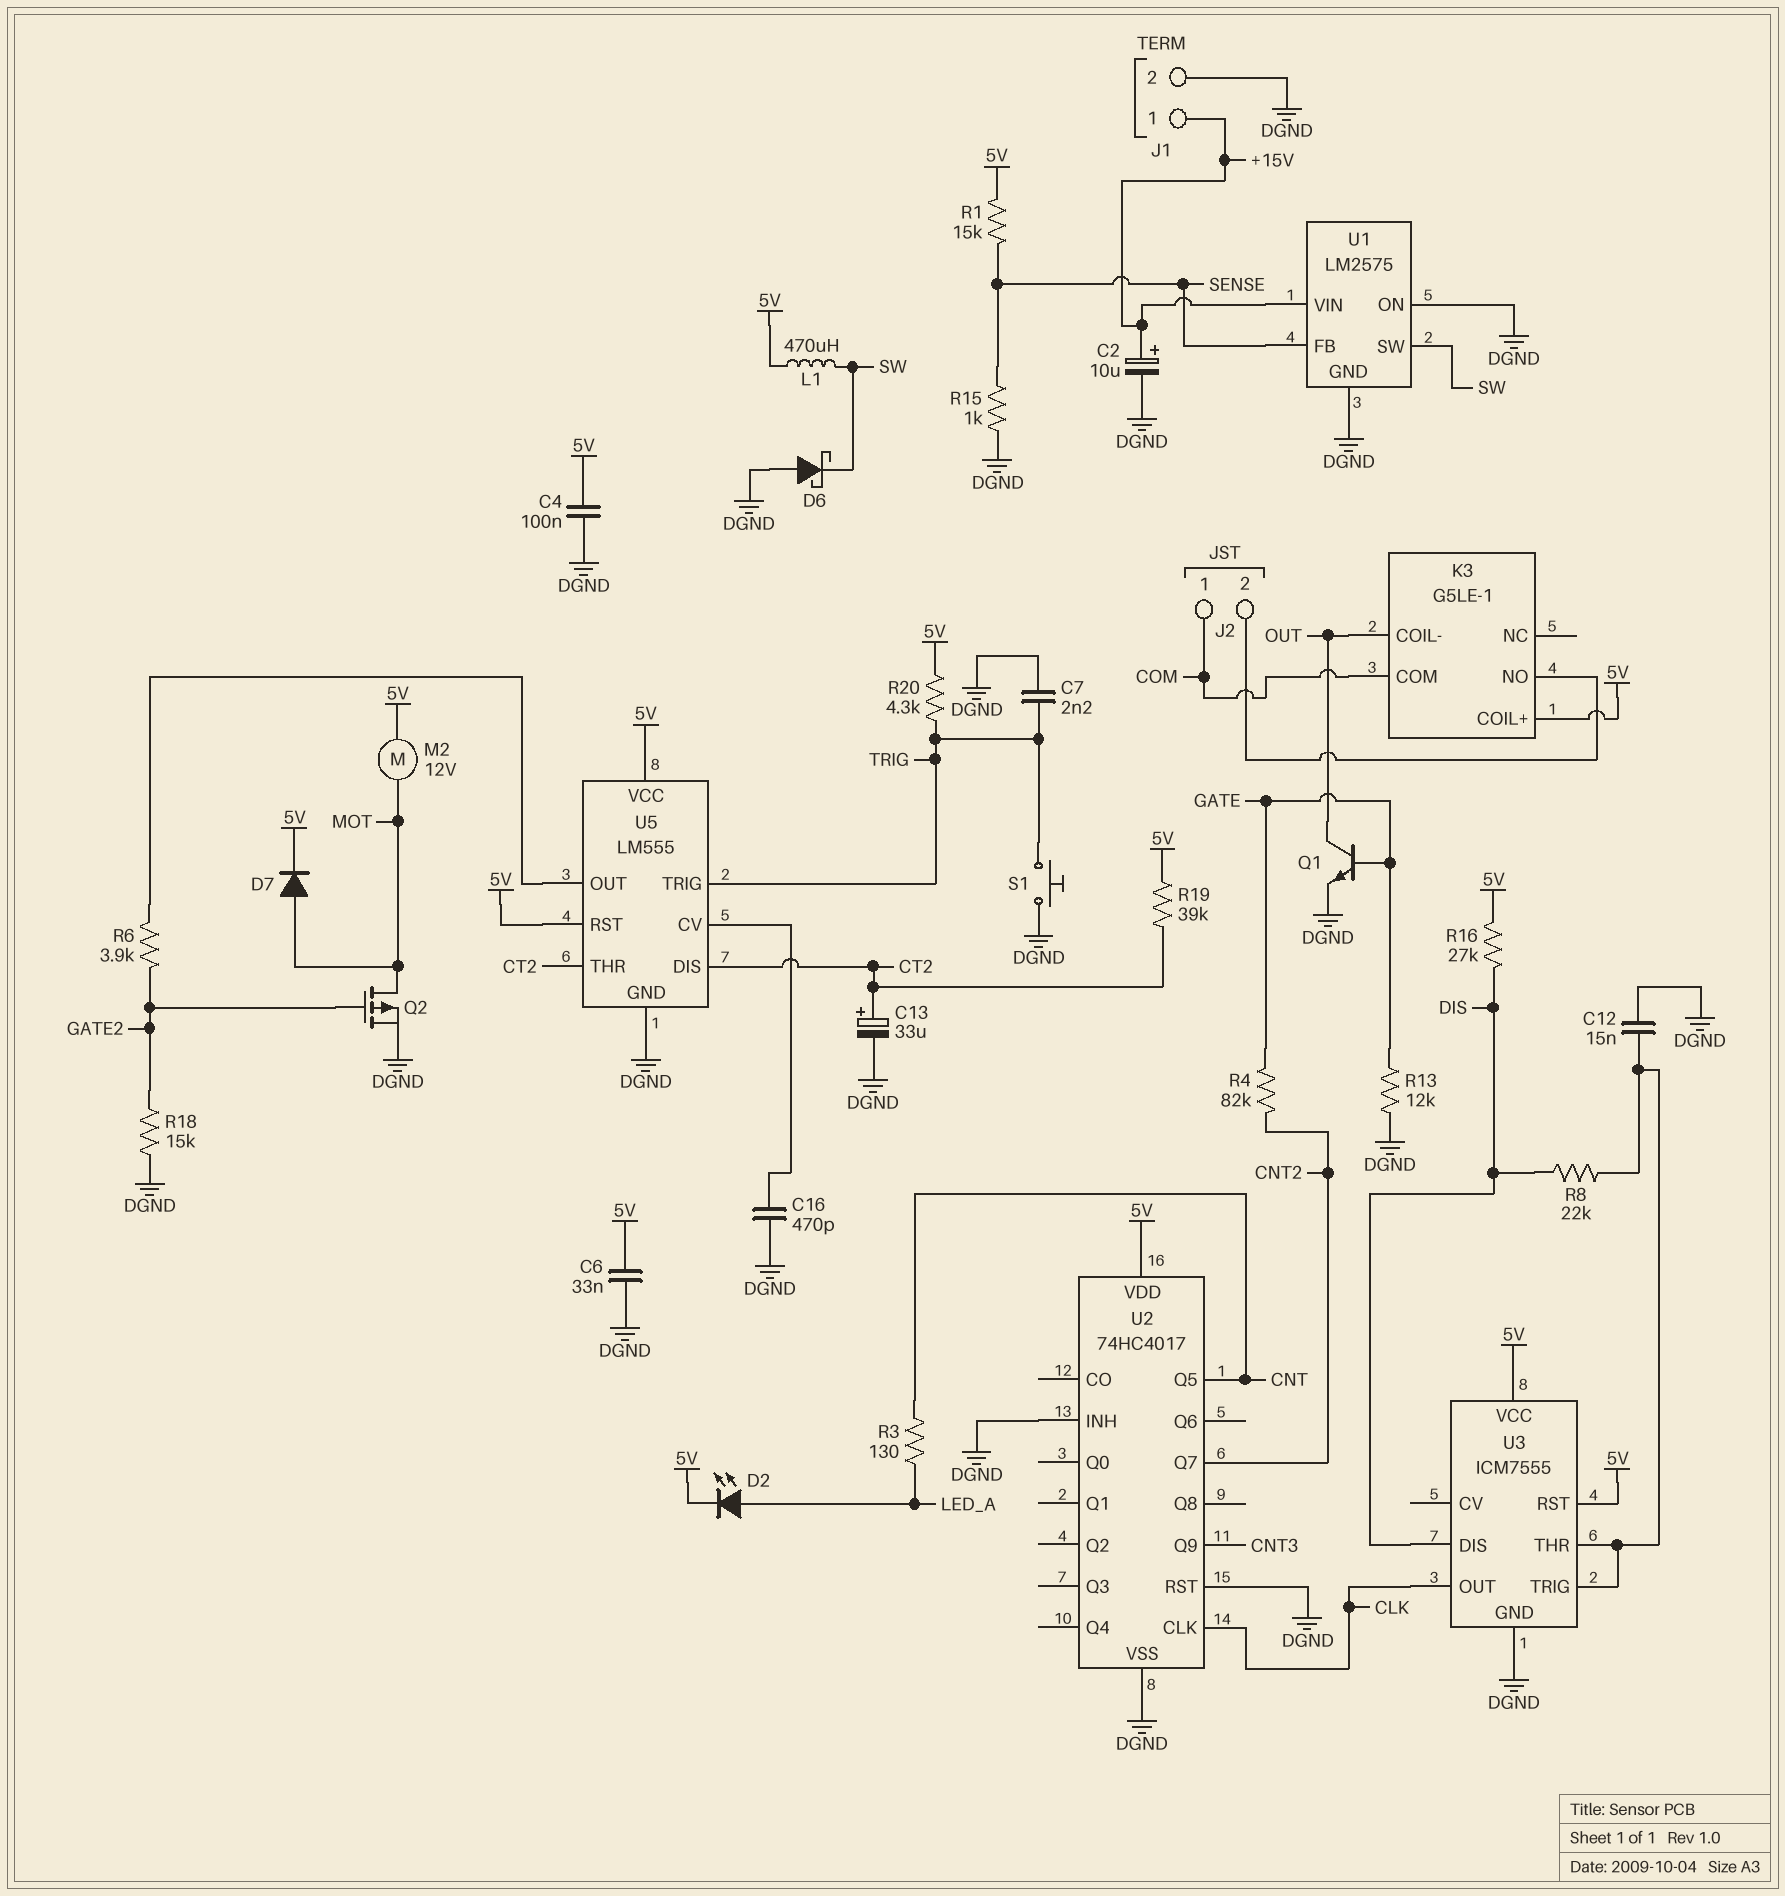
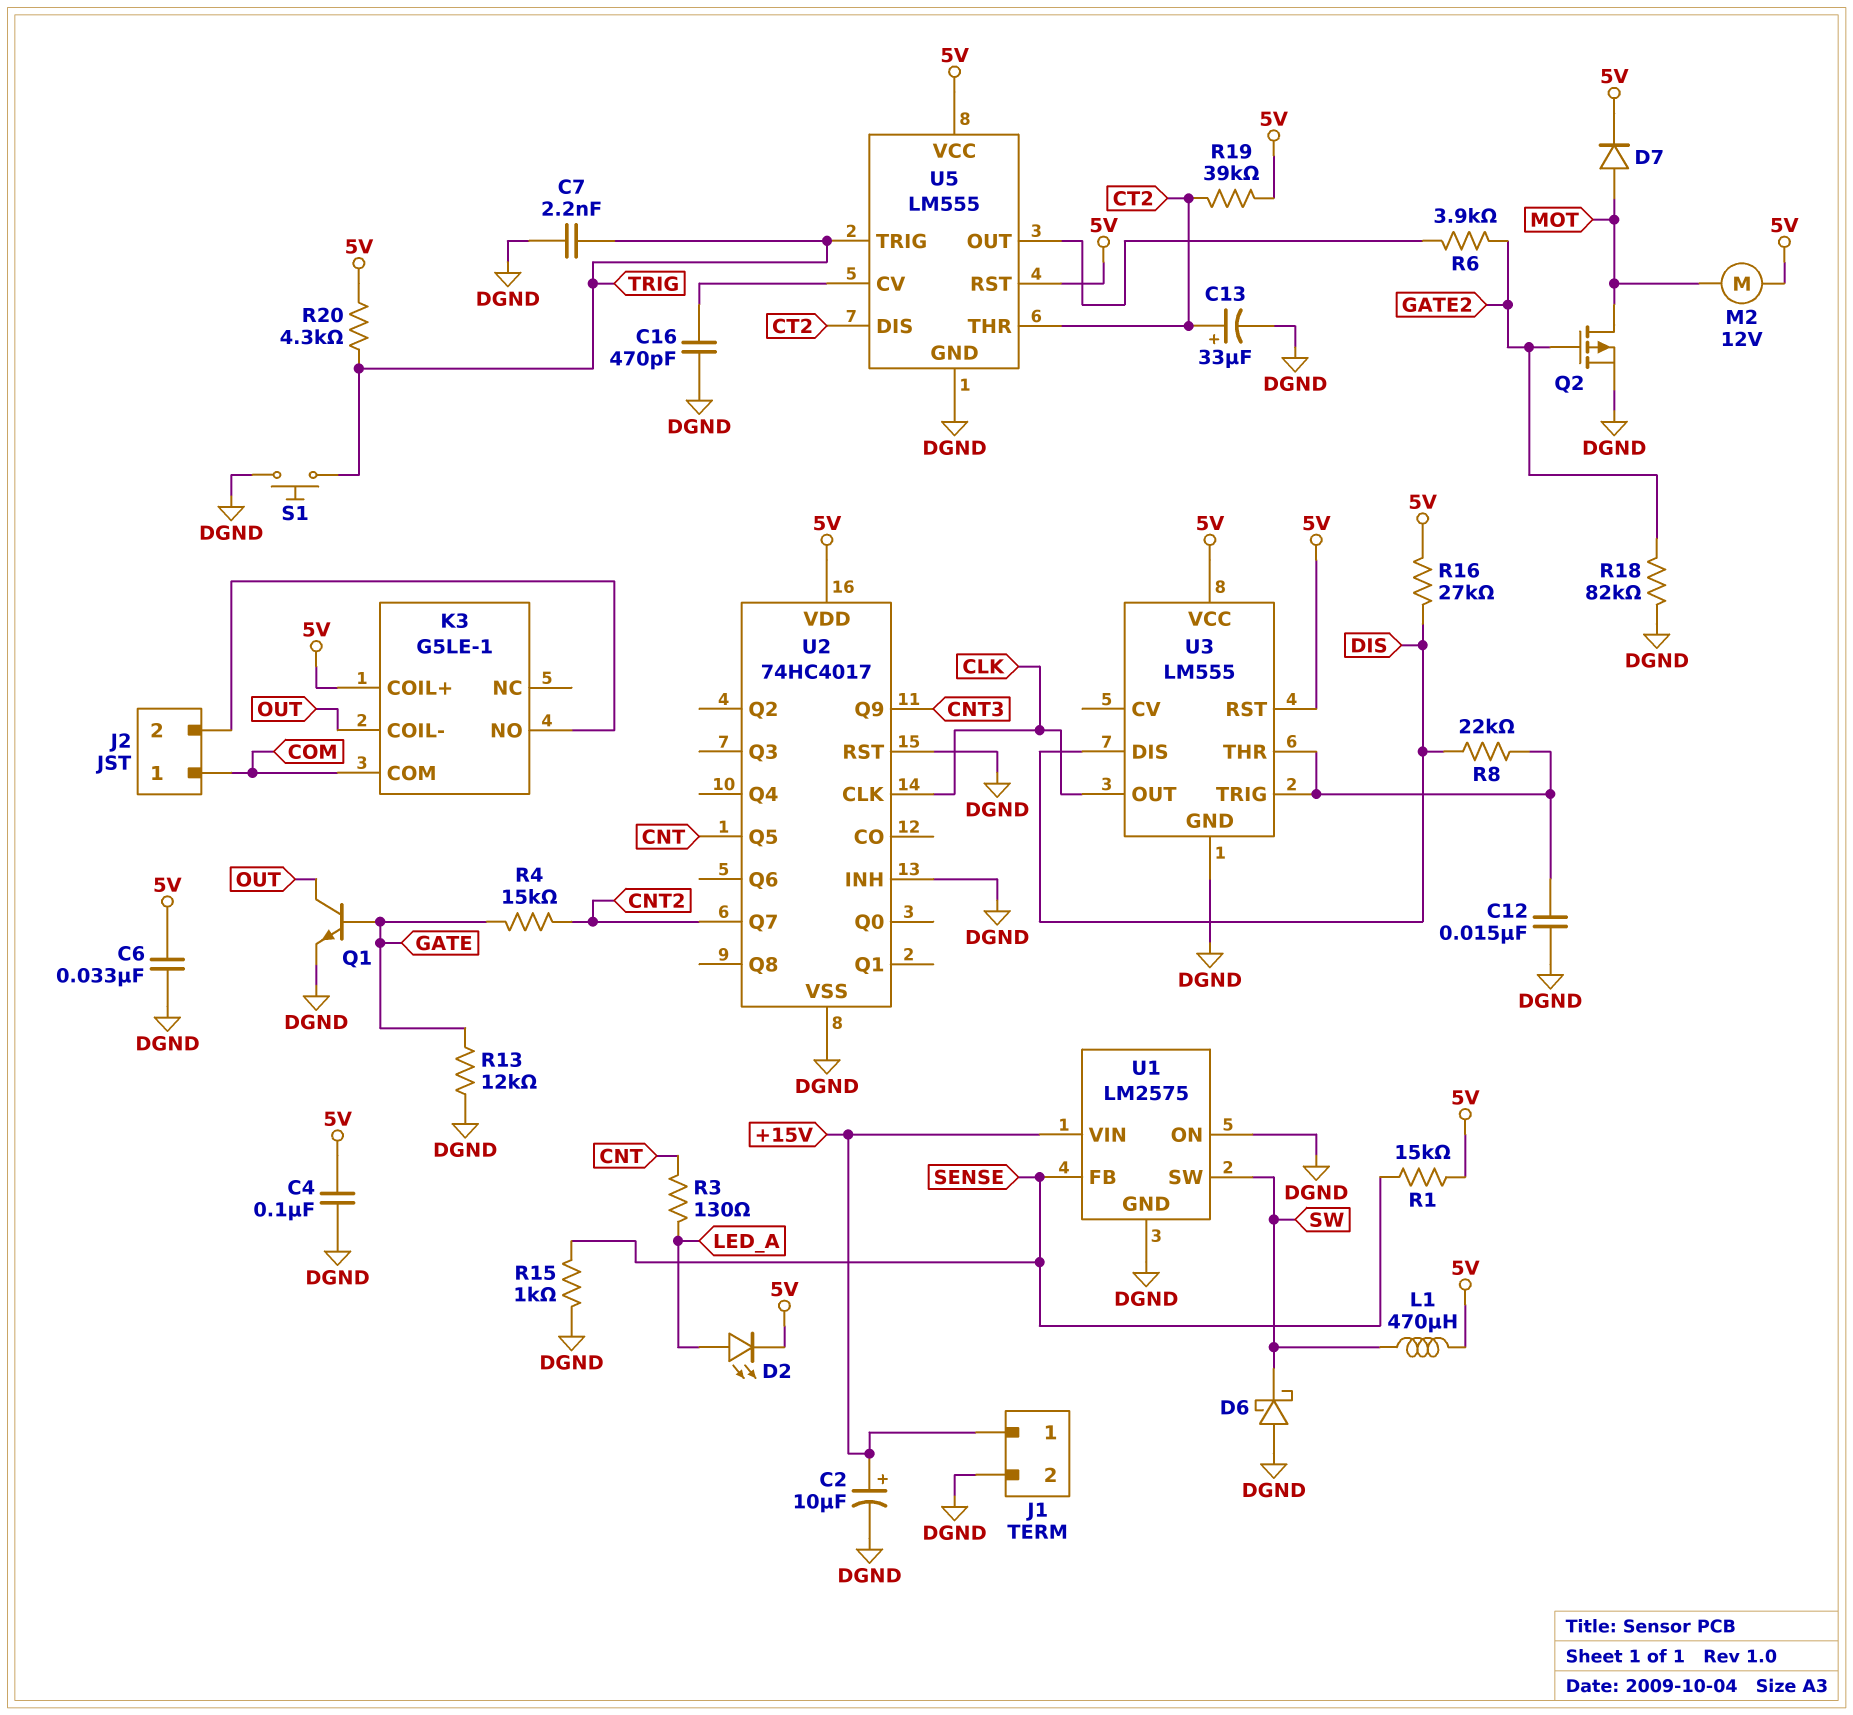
R4: 82k (CNT2, GATE) -> 15k (CNT2, GATE)
R18: 15k (DGND, GATE2) -> 82k (DGND, GATE2)
U3: ICM7555 -> LM555

